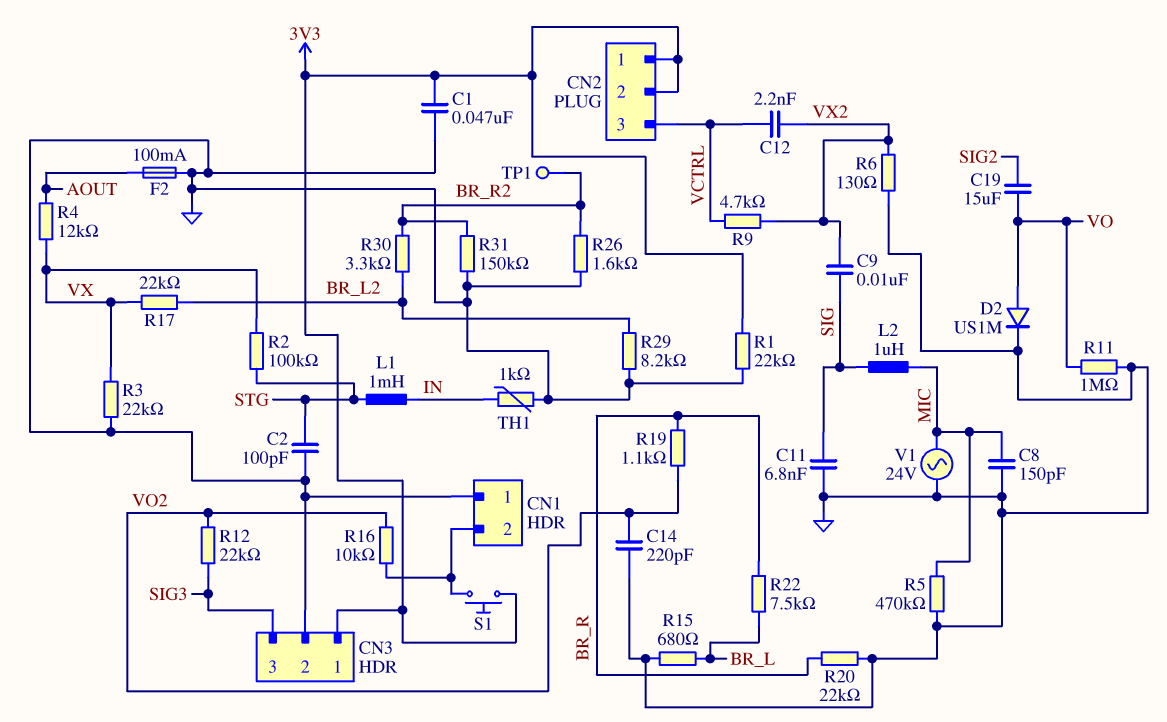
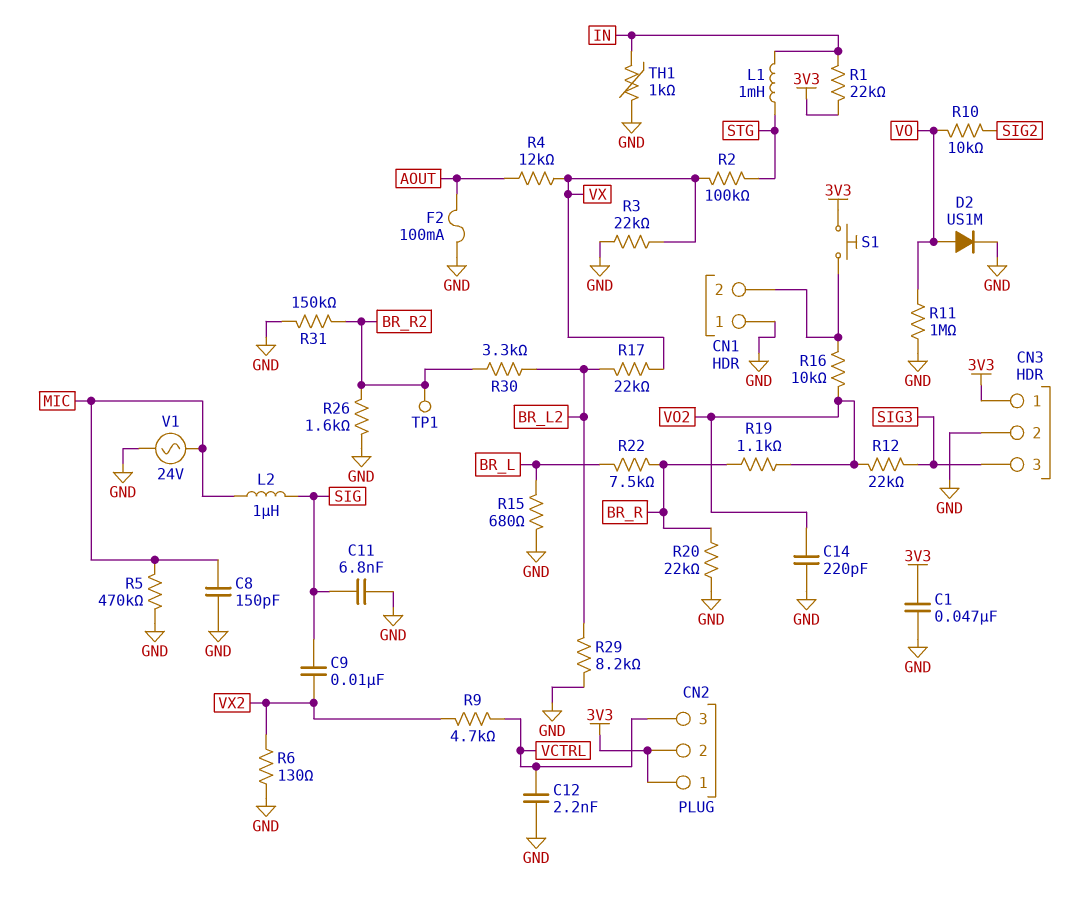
C2: 100pF (GND, STG) -> none
C12: 2.2nF (VCTRL, VX2) -> 2.2nF (GND, VCTRL)
C19: 15uF (SIG2, VO) -> none
R1: 22k (3V3, GND) -> 22k (3V3, IN)
R10: none -> 10k (SIG2, VO)

